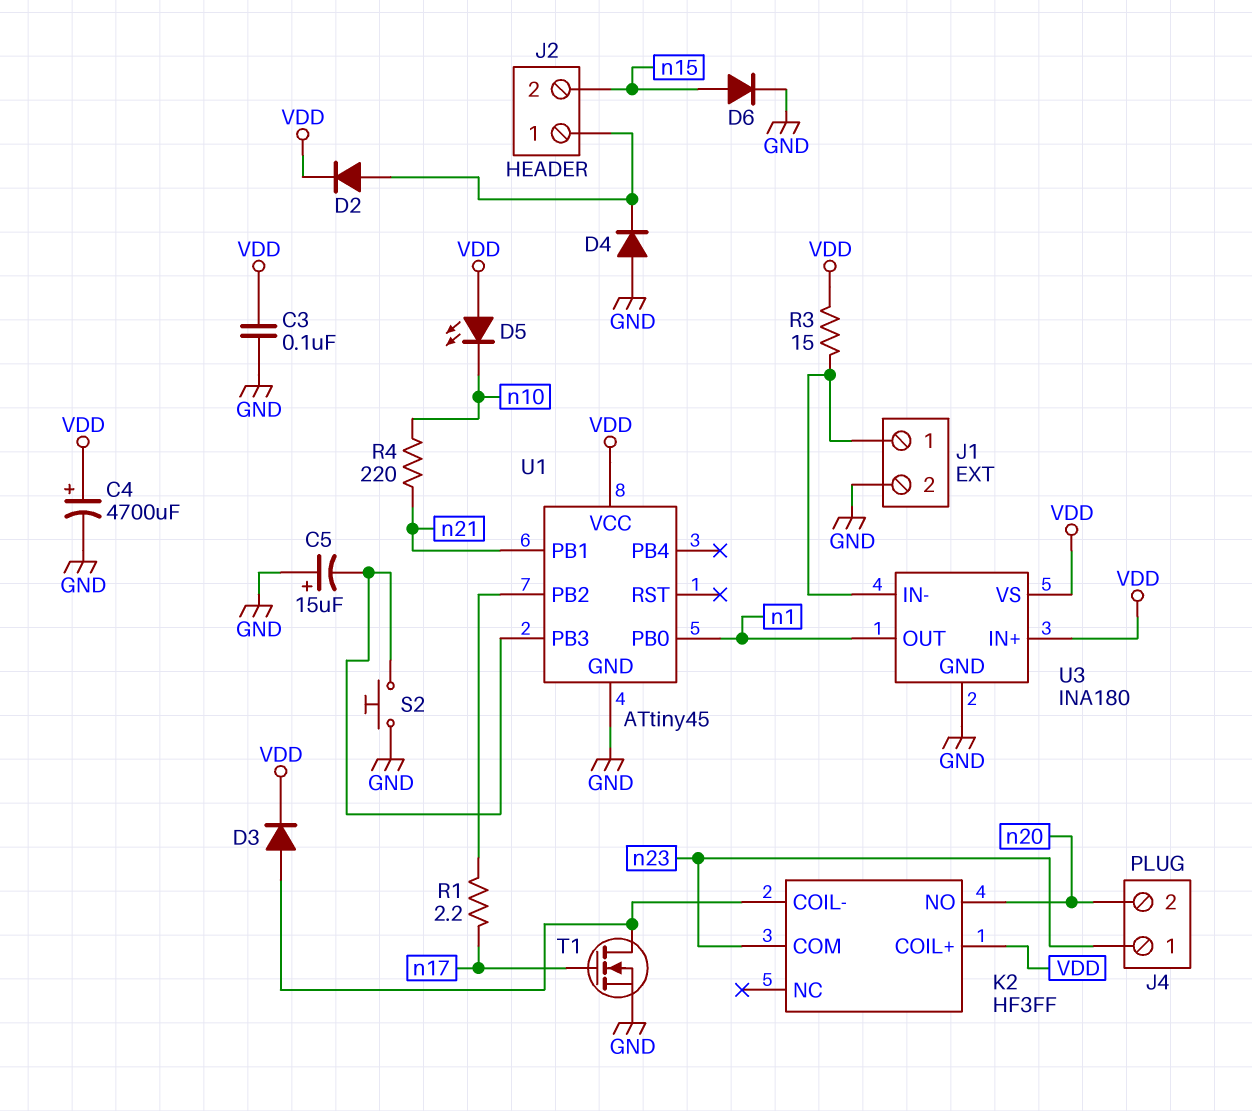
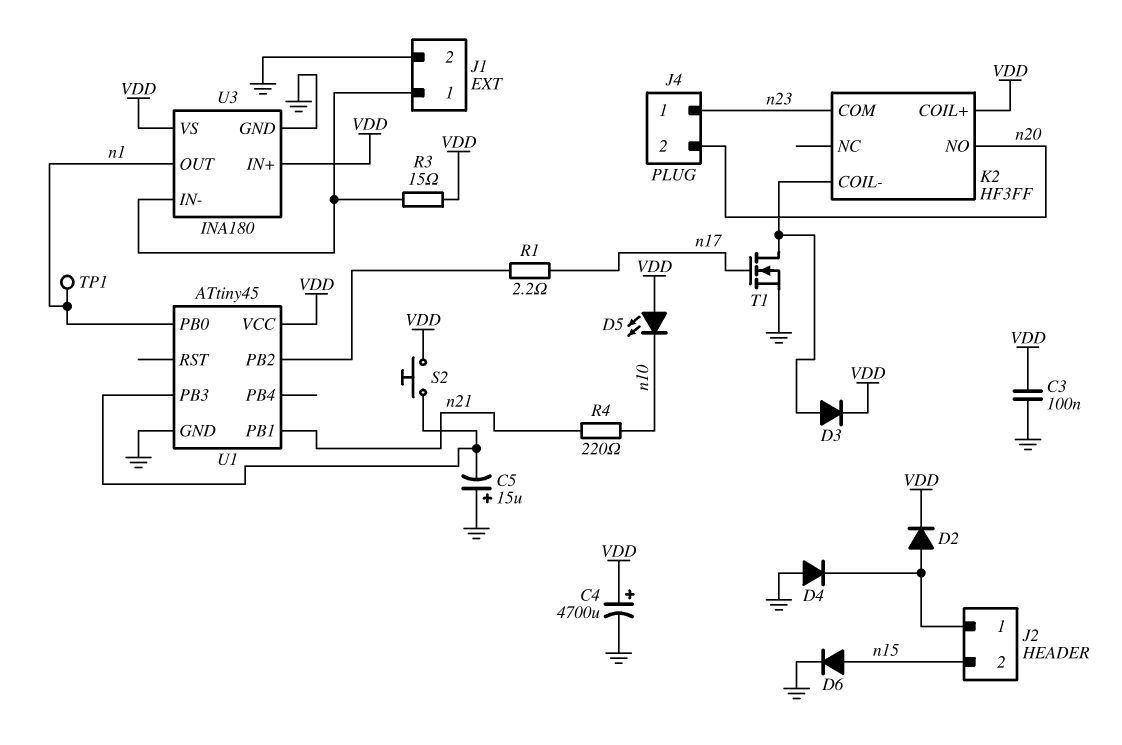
S2: button (GND, U1/PB3) -> button (U1/PB3, VDD)
TP1: none -> test point (n1)

